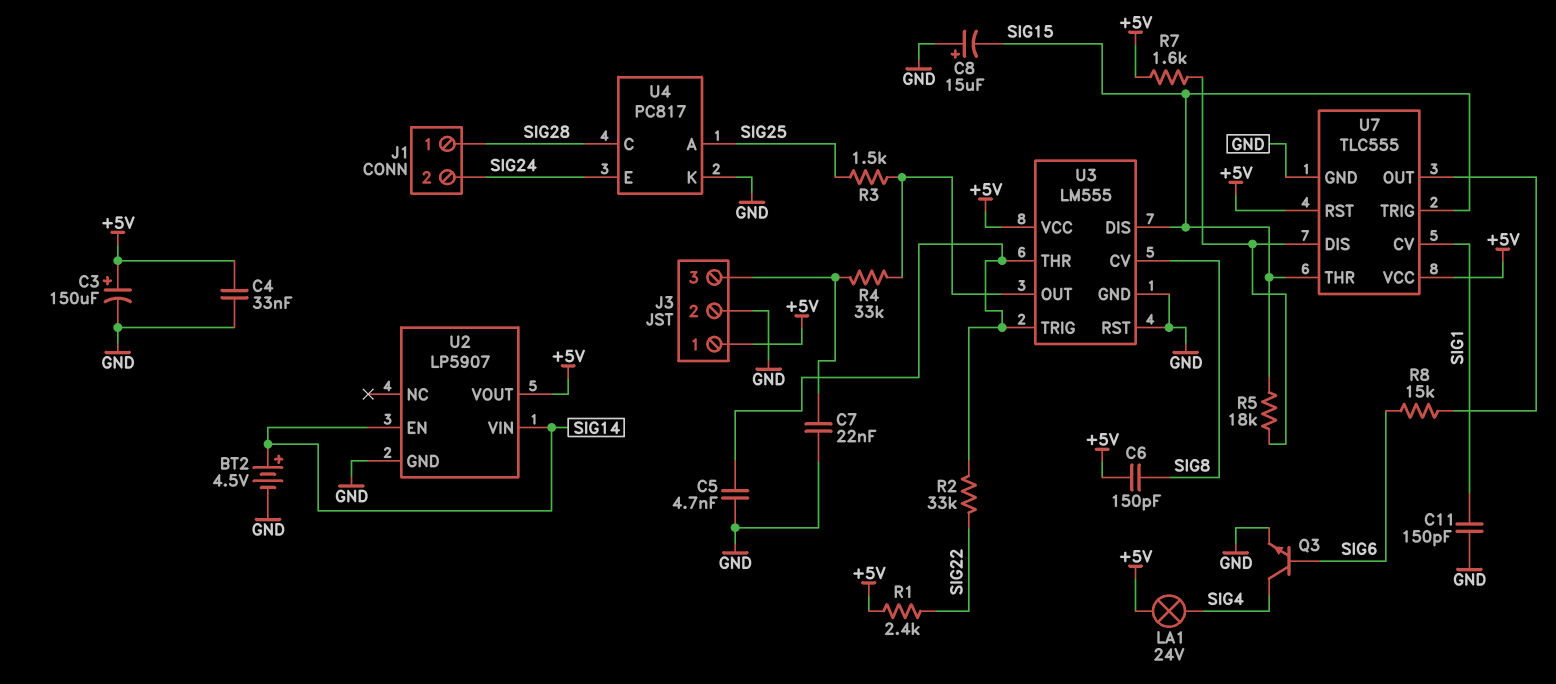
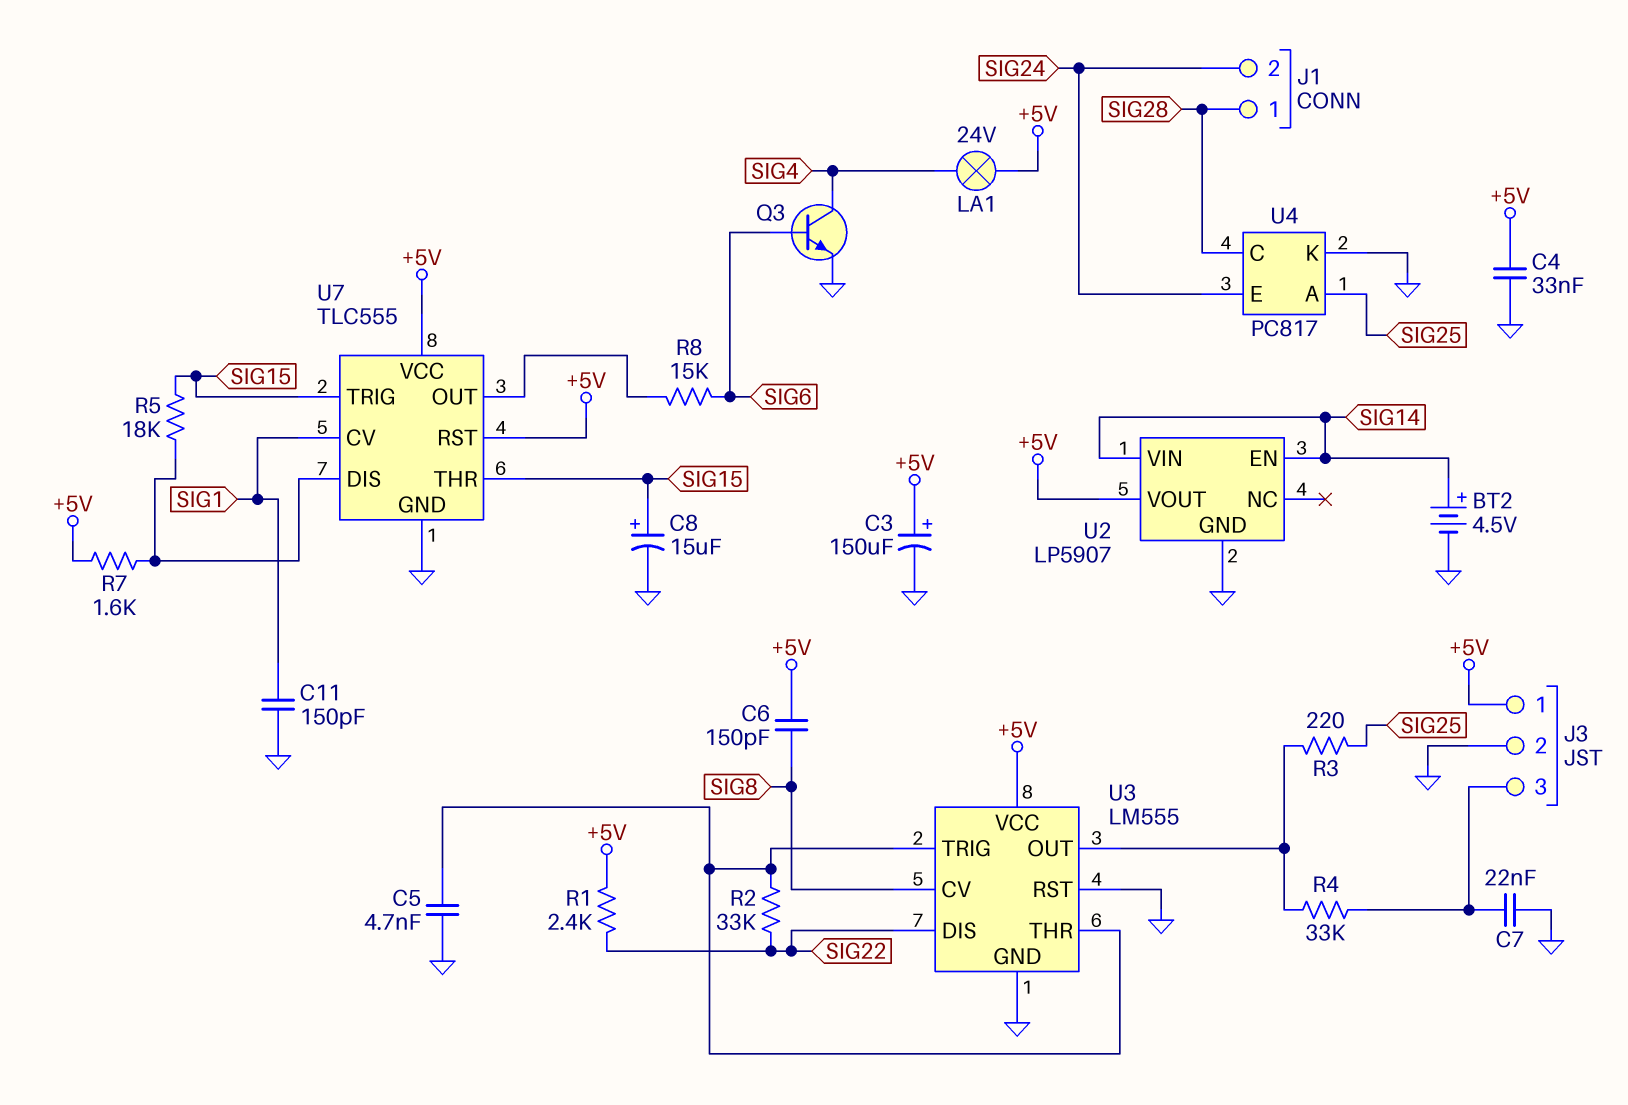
C8: 15uF (plus GND, minus SIG15) -> 15uF (plus SIG15, minus GND)
R3: 1.5k (SIG25, U3/OUT) -> 220 (SIG25, U3/OUT)
U3 pin DIS: SIG15 -> SIG22

